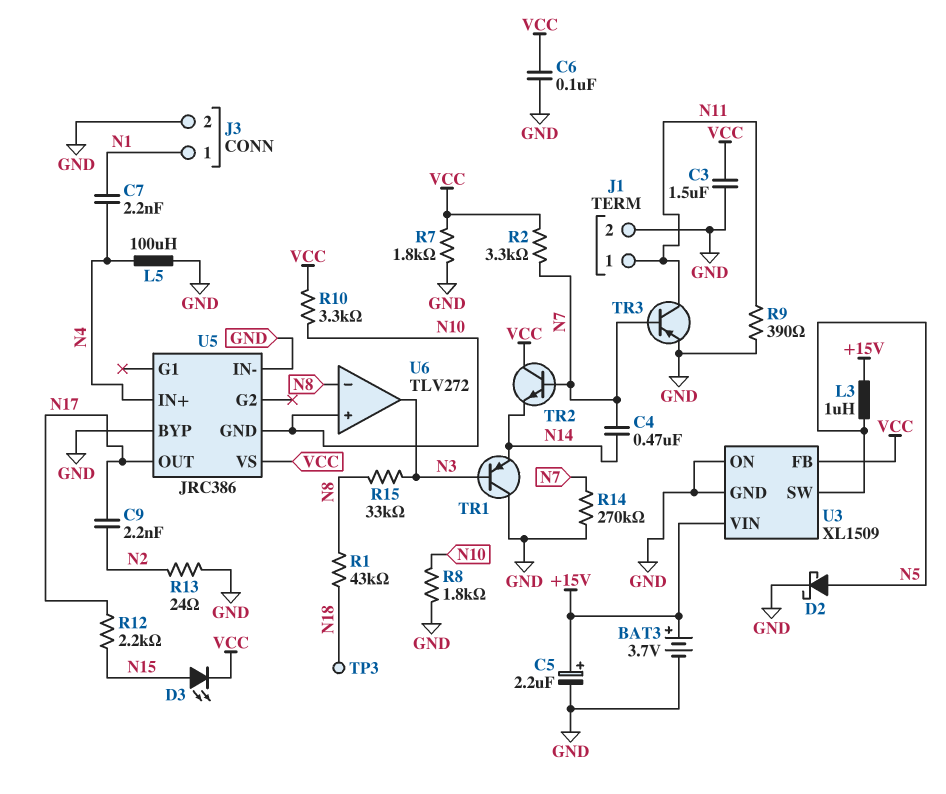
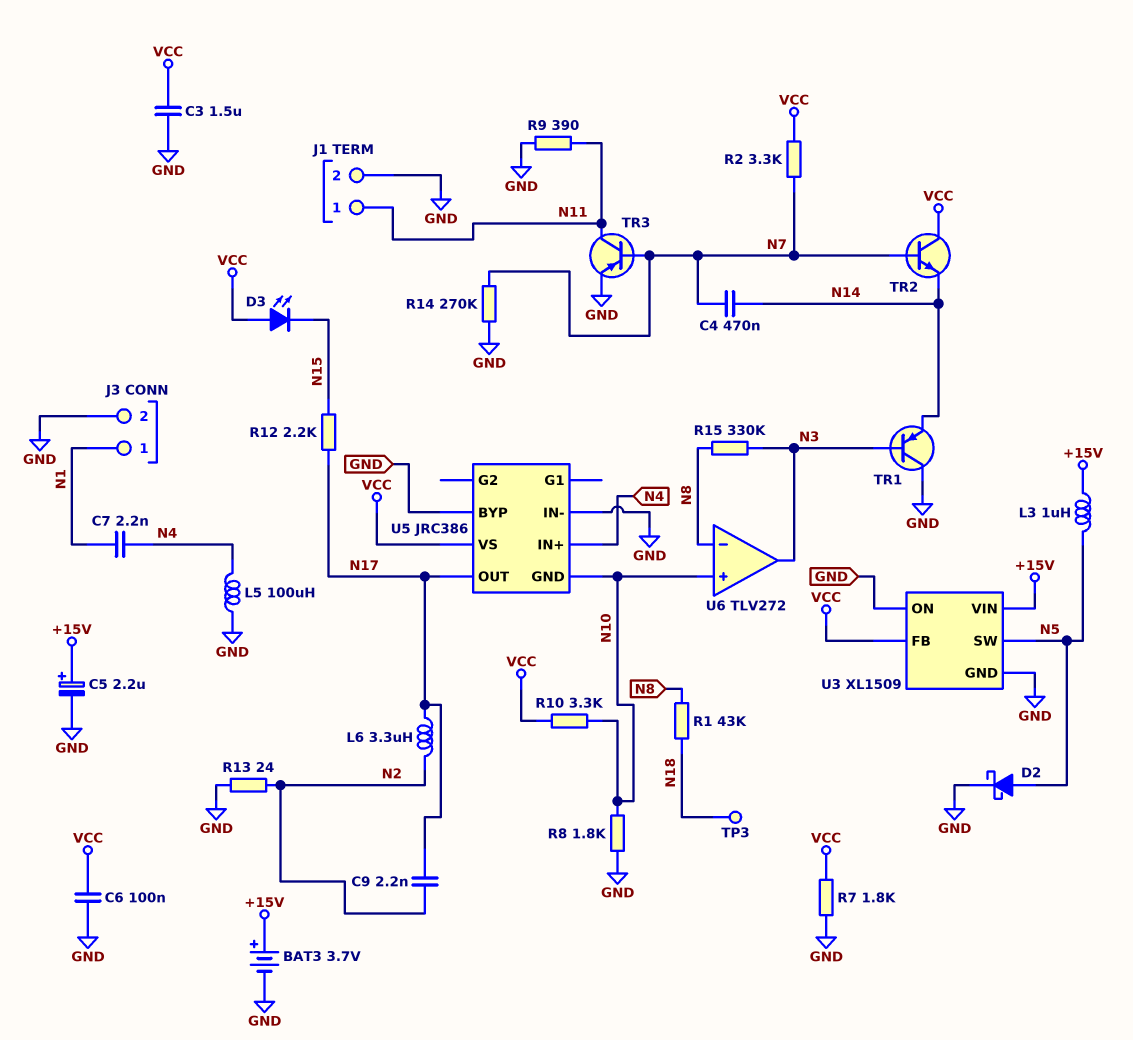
D3: LED (A N15, K VCC) -> LED (A VCC, K N15)
L6: none -> 3.3uH (N2, N17)
R15: 33k (N3, N8) -> 330k (N3, N8)

